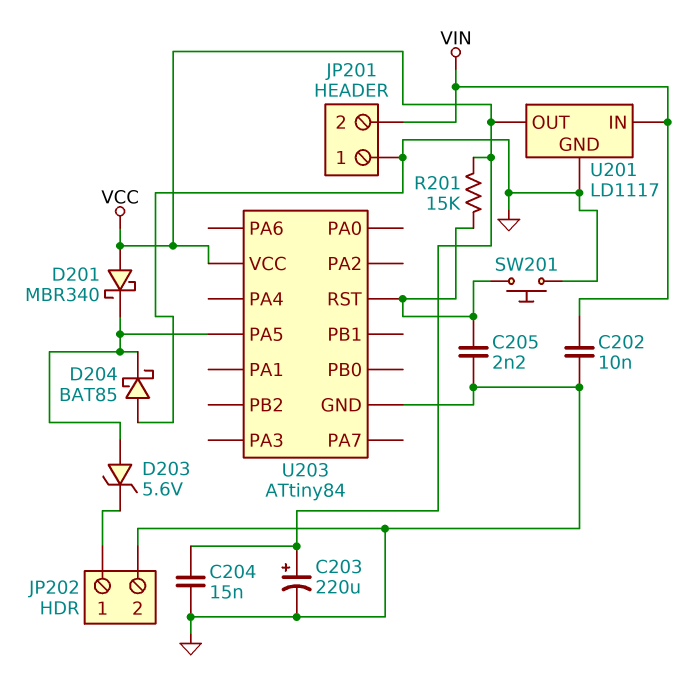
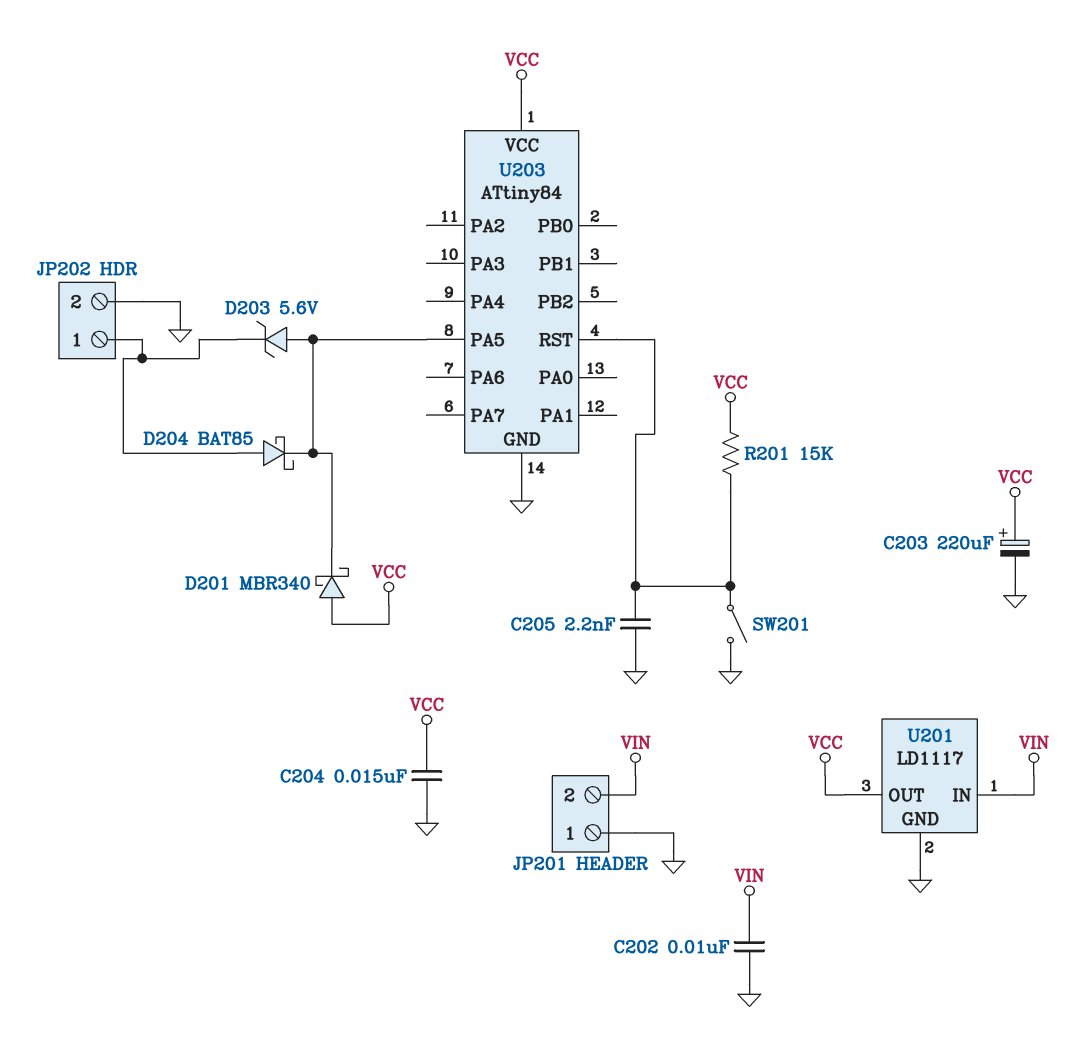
D204: schottky BAT85 (A GND, K U203/PA5) -> schottky BAT85 (A JP202/1, K U203/PA5)
SW201: button (GND, U203/RST) -> switch (GND, U203/RST)

